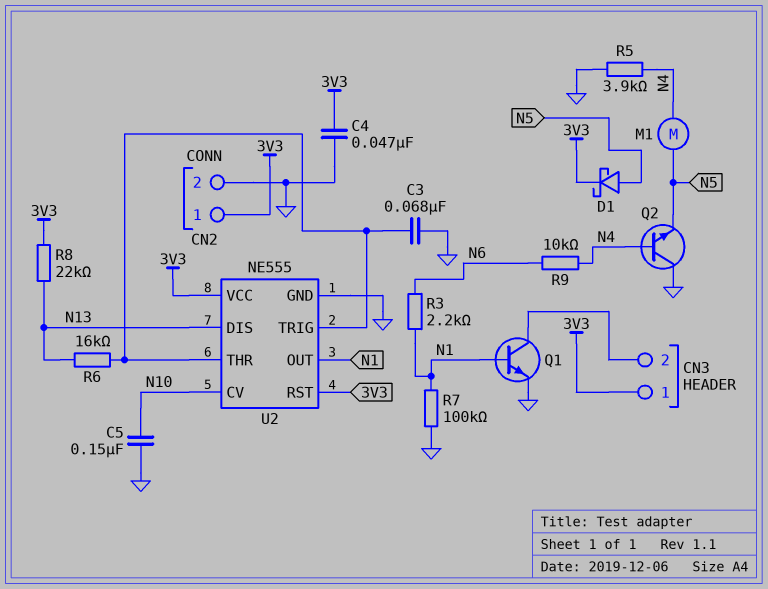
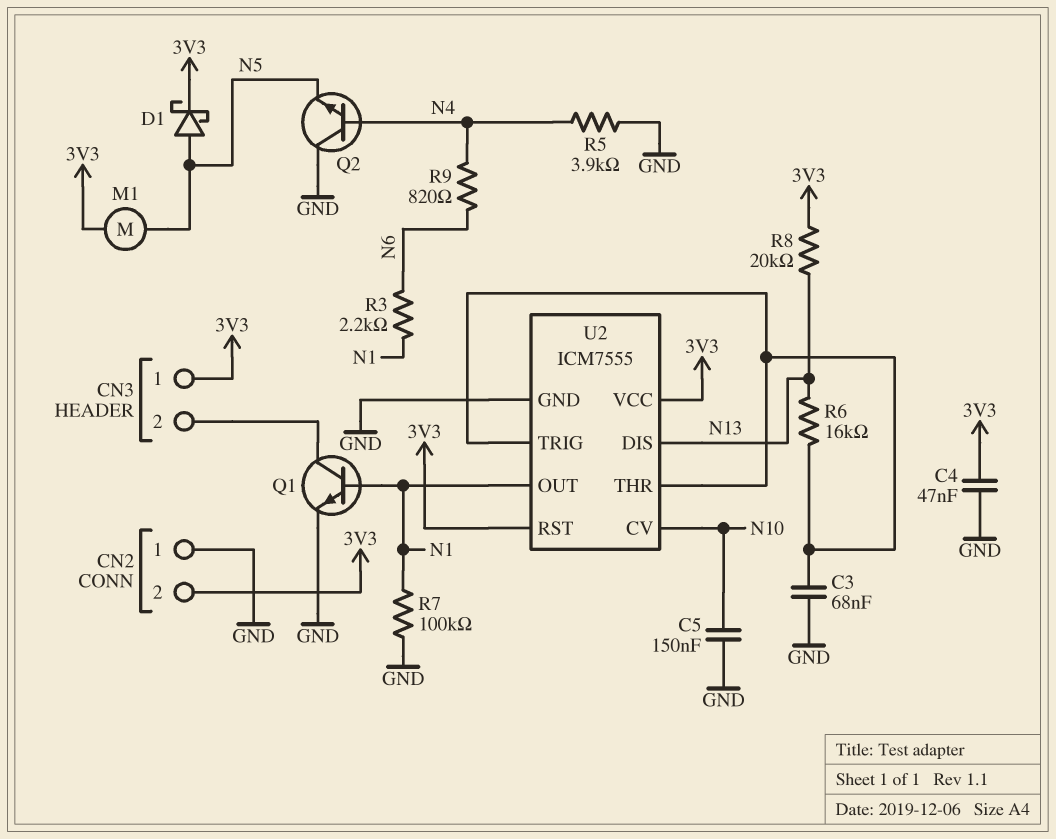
CN2 pin 1: 3V3 -> GND
CN2 pin 2: GND -> 3V3
M1: motor (N4, N5) -> motor (3V3, N5)
R8: 22k (3V3, N13) -> 20k (3V3, N13)
R9: 10k (N4, N6) -> 820 (N4, N6)
U2: NE555 -> ICM7555

